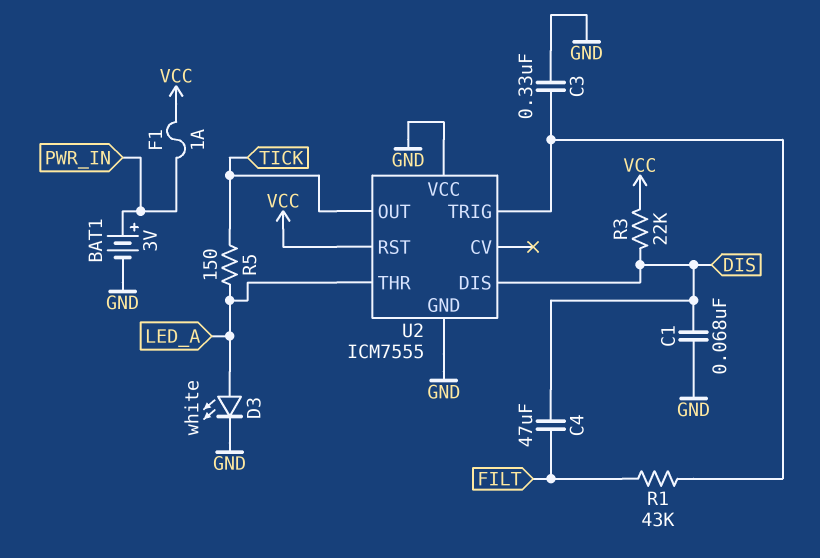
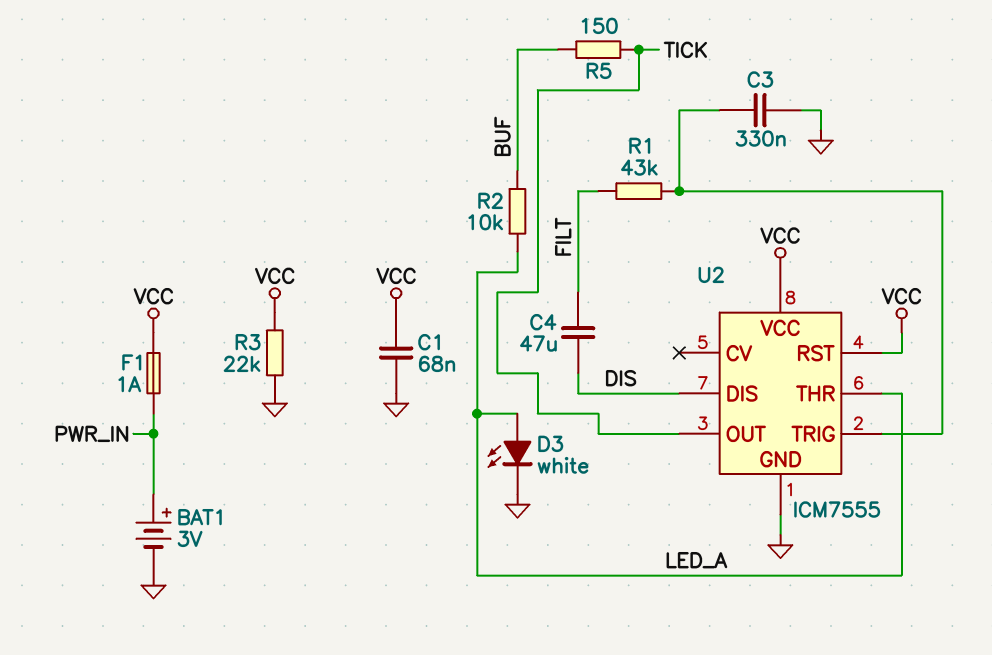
C1: 68nF (DIS, GND) -> 68nF (GND, VCC)
R2: none -> 10k (BUF, LED_A)
R3: 22k (DIS, VCC) -> 22k (GND, VCC)
R5: 150 (LED_A, TICK) -> 150 (BUF, TICK)
U2 pin VCC: GND -> VCC

